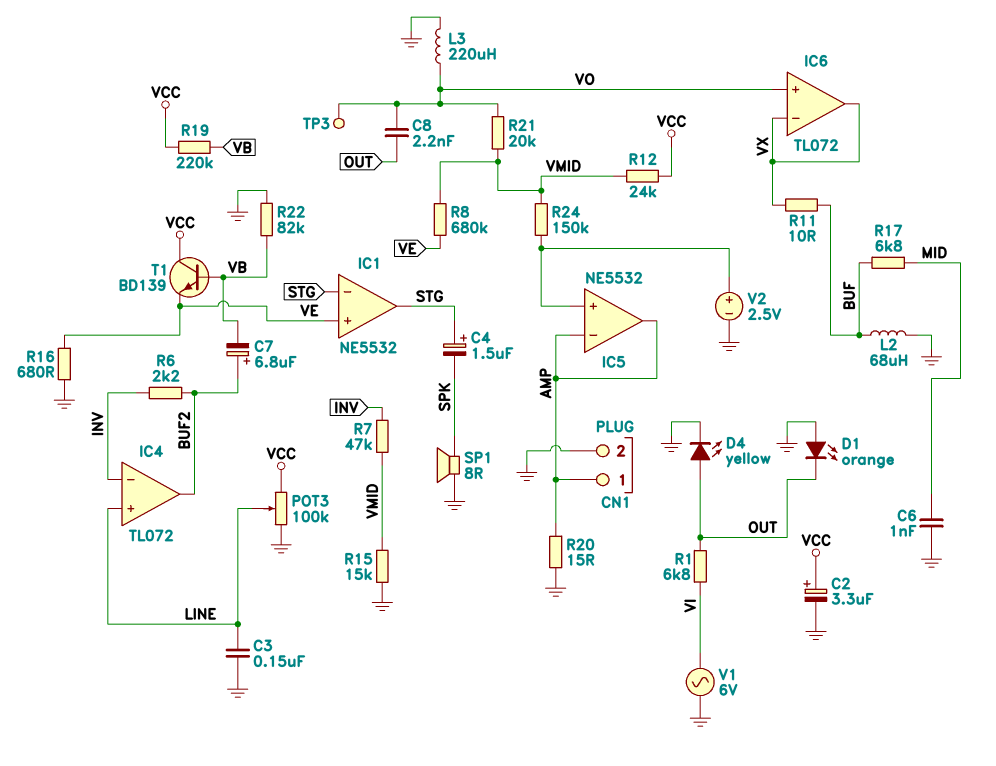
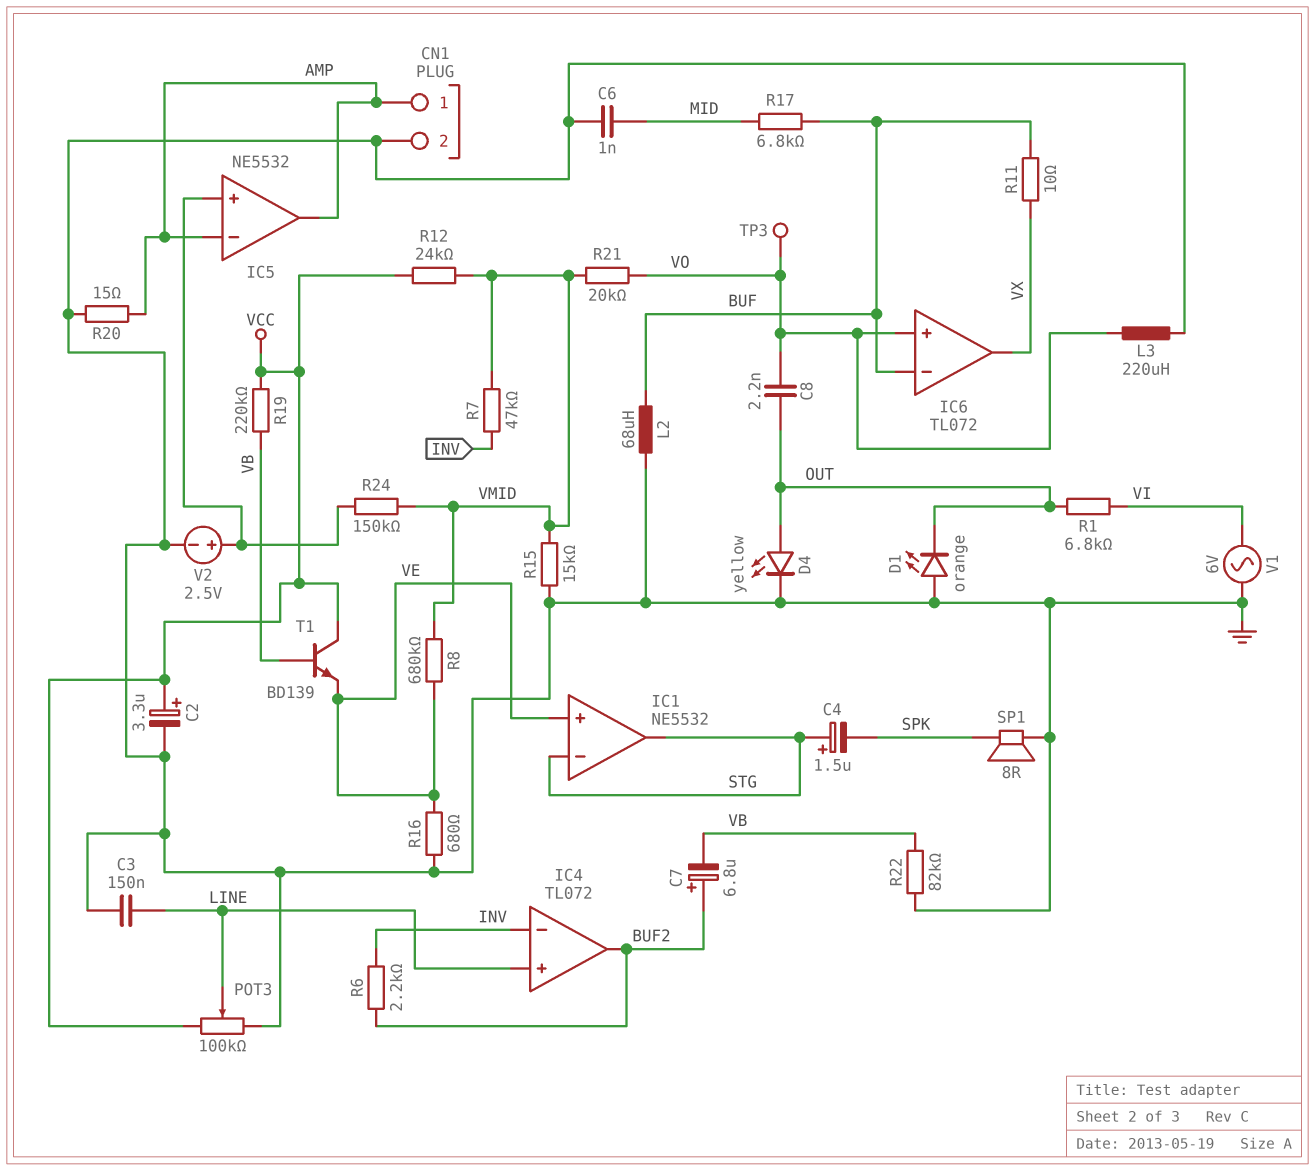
IC6 pin in-: VX -> BUF

